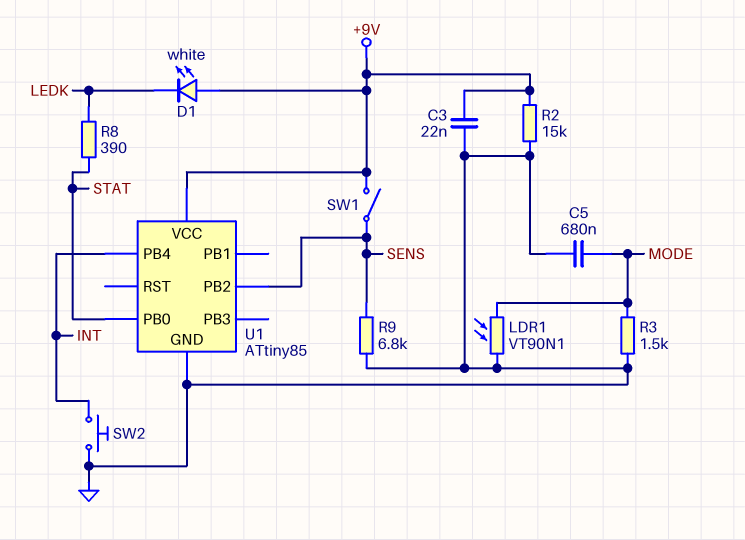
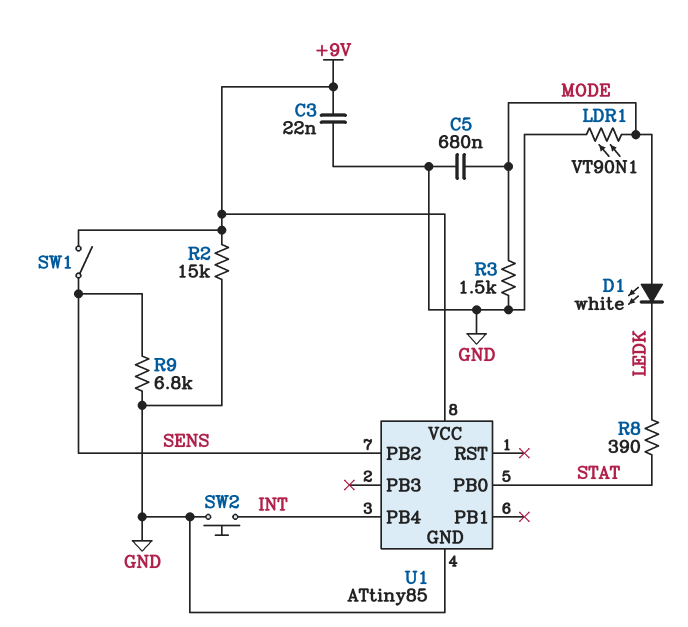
D1: LED white (A +9V, K LEDK) -> LED white (A MODE, K LEDK)

